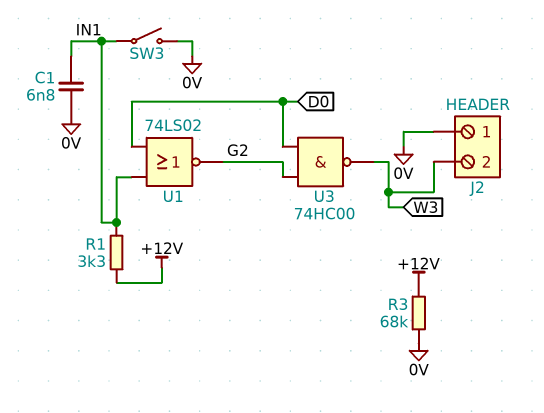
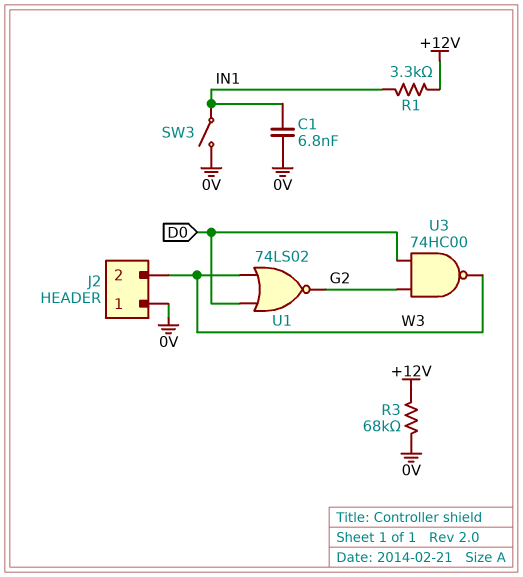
U1: NOR 74LS02 (in D0, in IN1, out G2) -> NOR 74LS02 (in D0, in W3, out G2)

